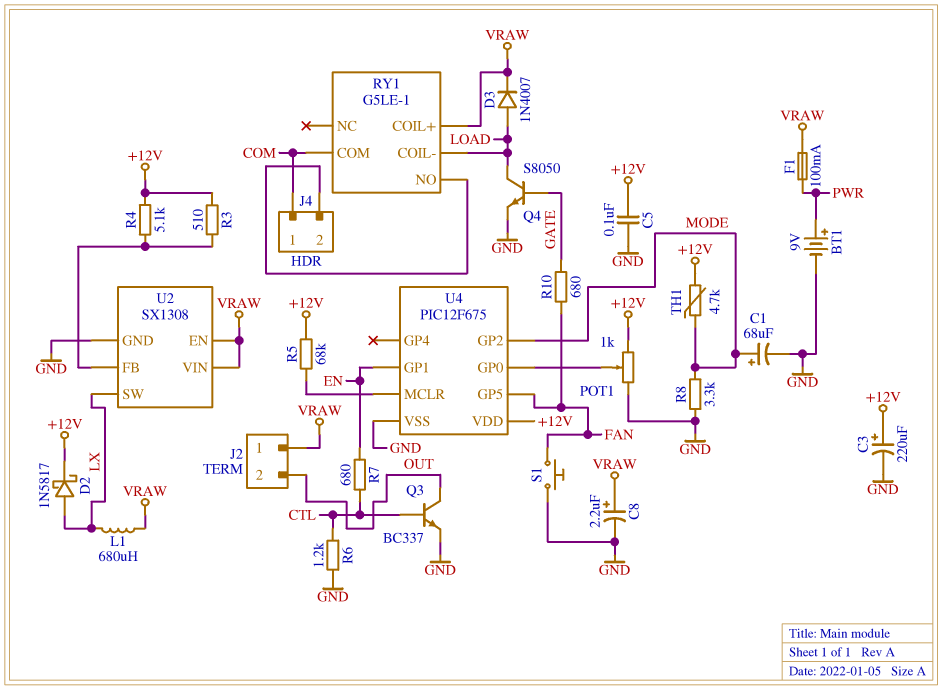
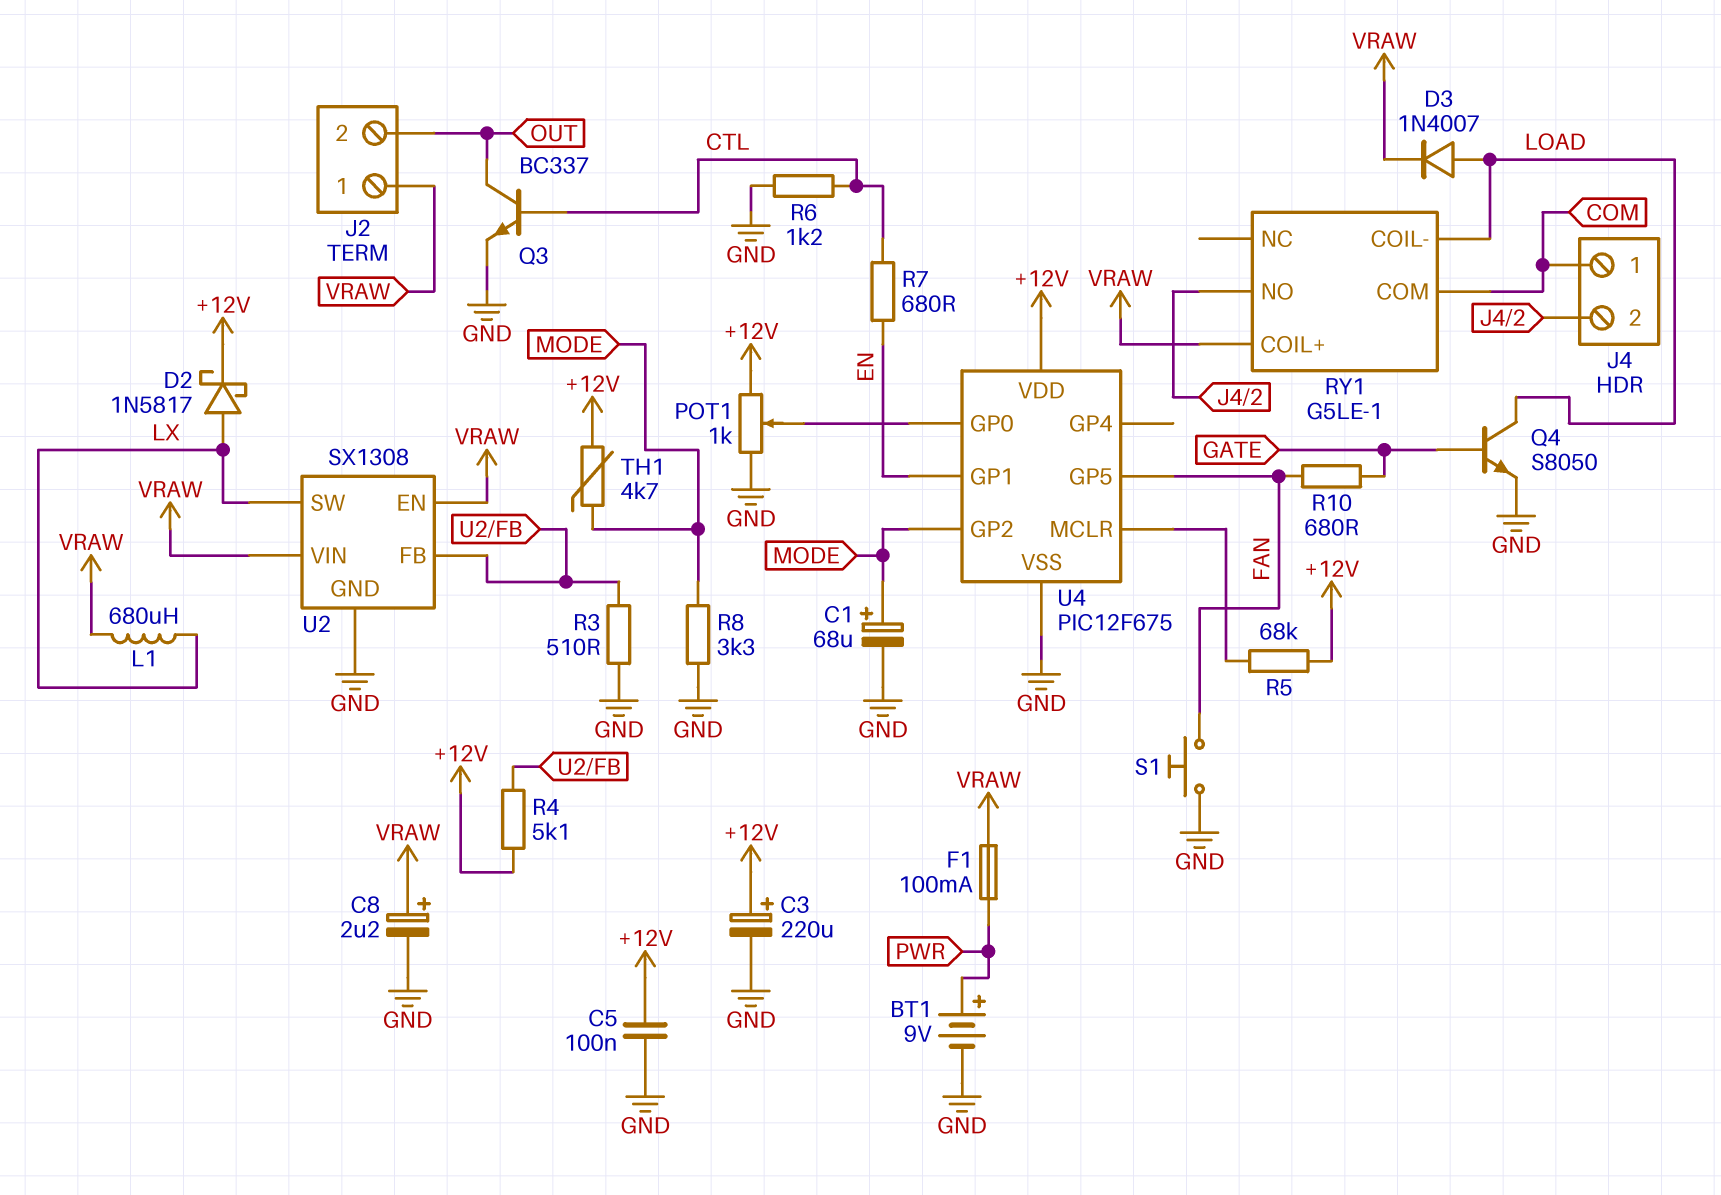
R3: 510 (+12V, U2/FB) -> 510 (GND, U2/FB)

